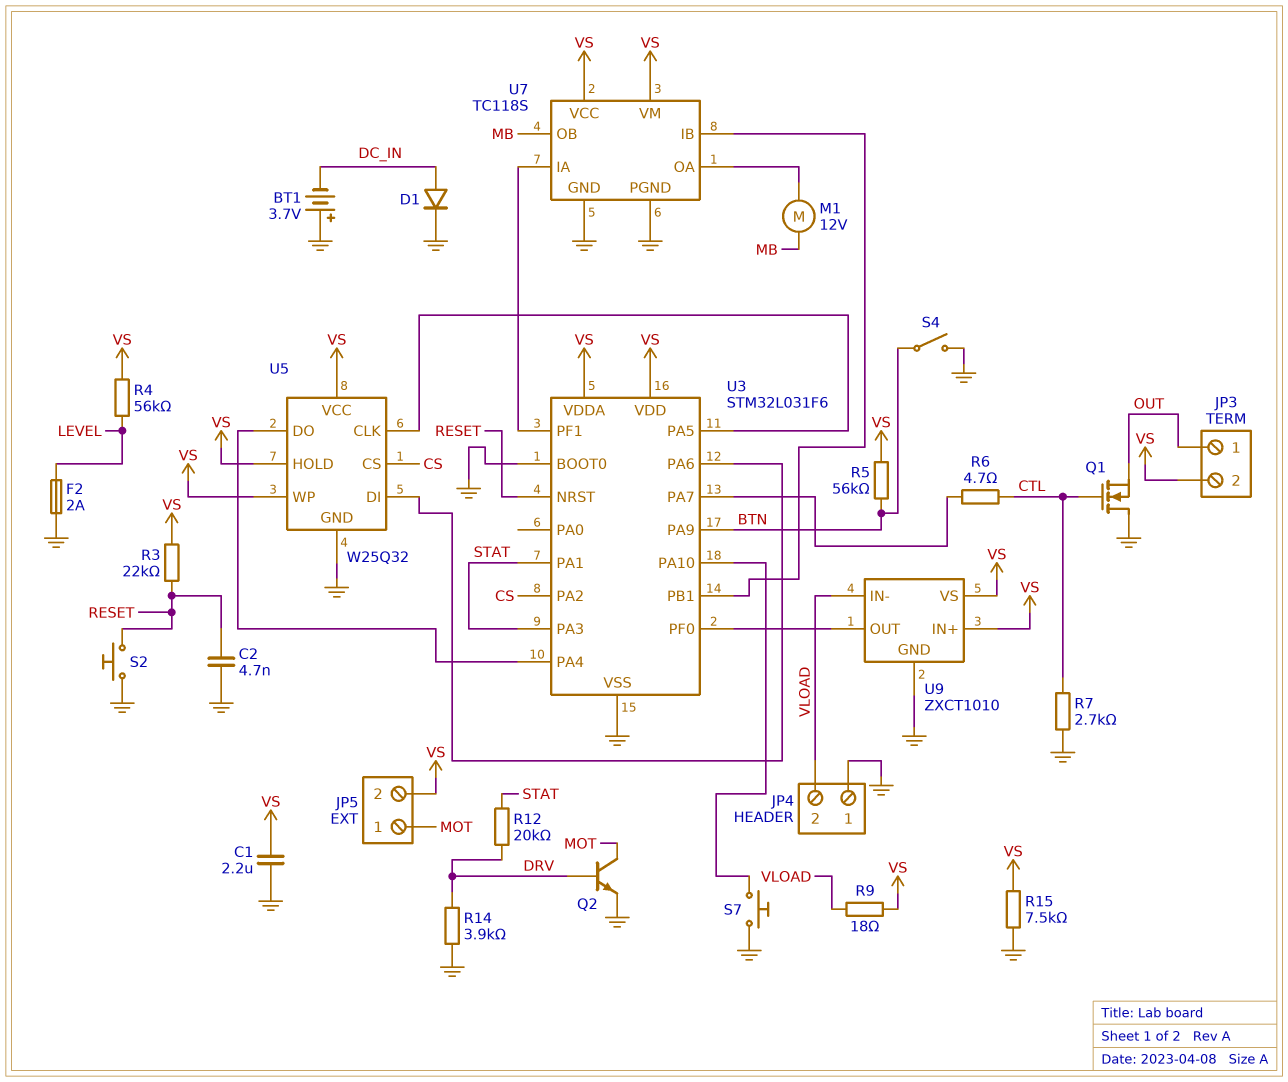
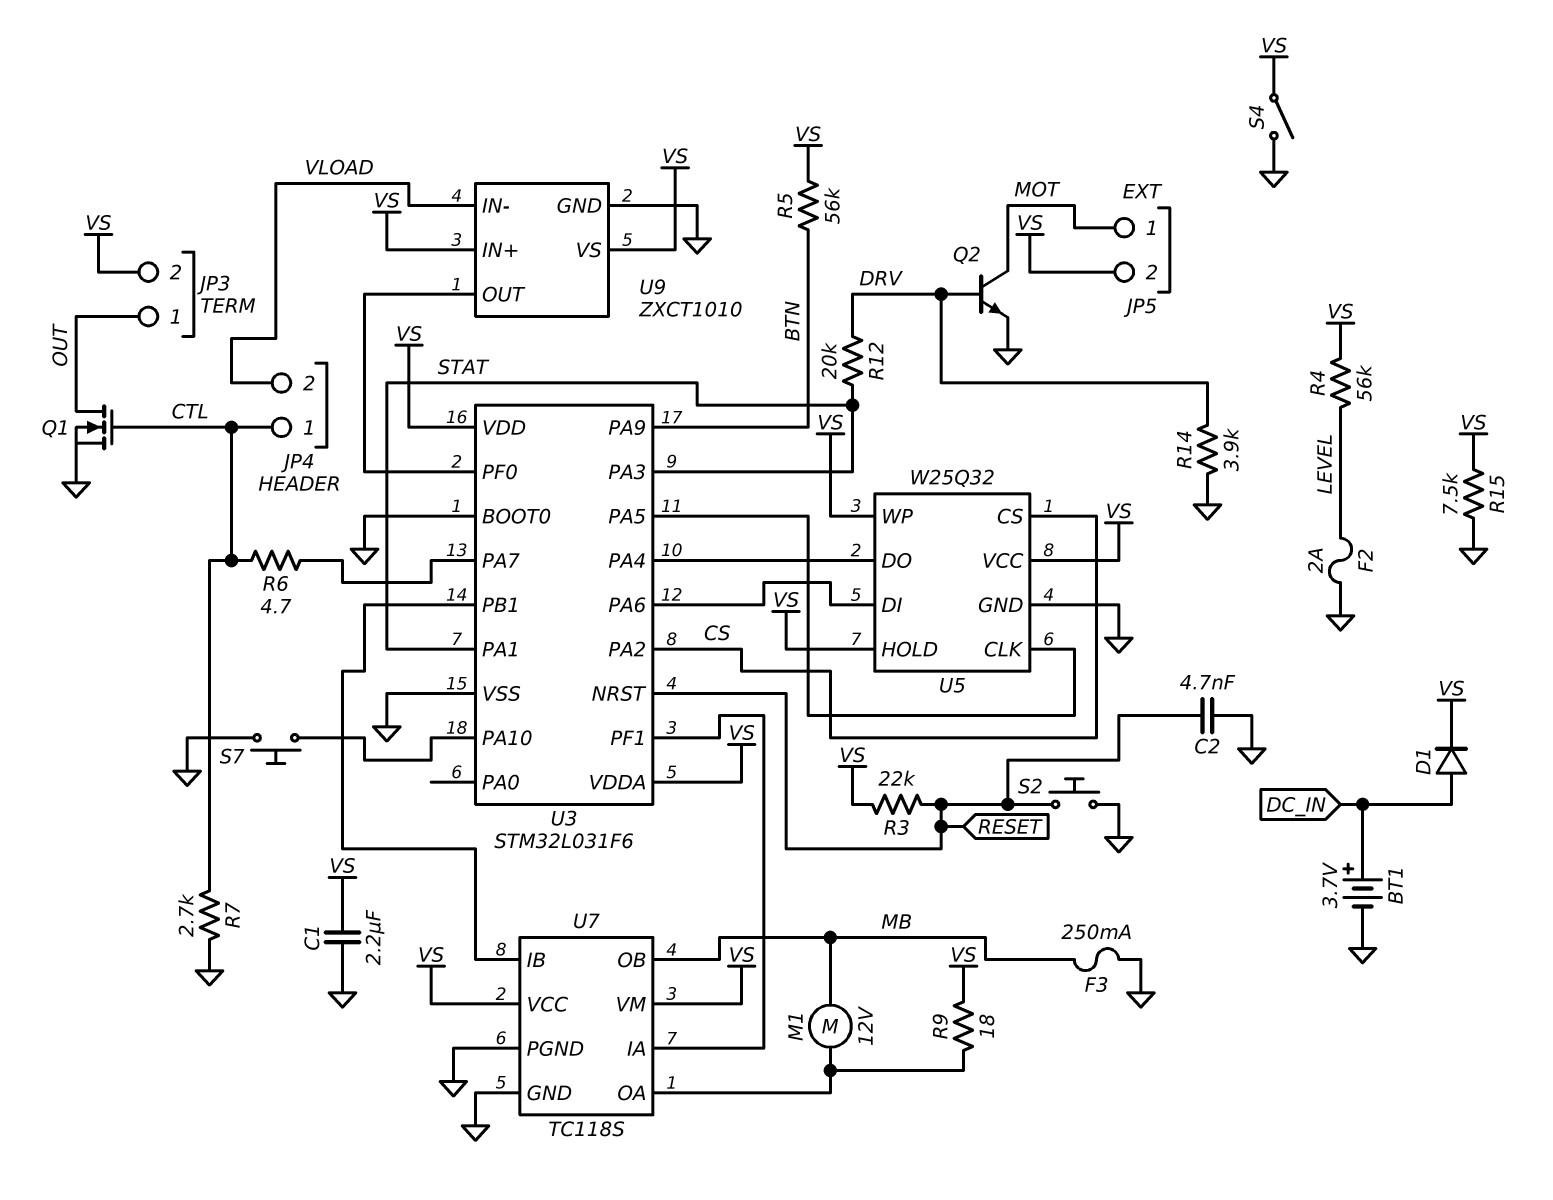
BT1: 3.7V (plus GND, minus DC_IN) -> 3.7V (plus DC_IN, minus GND)
D1: diode (A DC_IN, K GND) -> diode (A DC_IN, K VS)
F3: none -> 250mA (GND, MB)
JP4 pin 1: GND -> CTL
Q1: NMOS (G CTL, D GND, S OUT) -> NMOS (G CTL, D OUT, S GND)
R9: 18 (VLOAD, VS) -> 18 (U7/OA, VS)
S4: switch (BTN, GND) -> switch (GND, VS)

